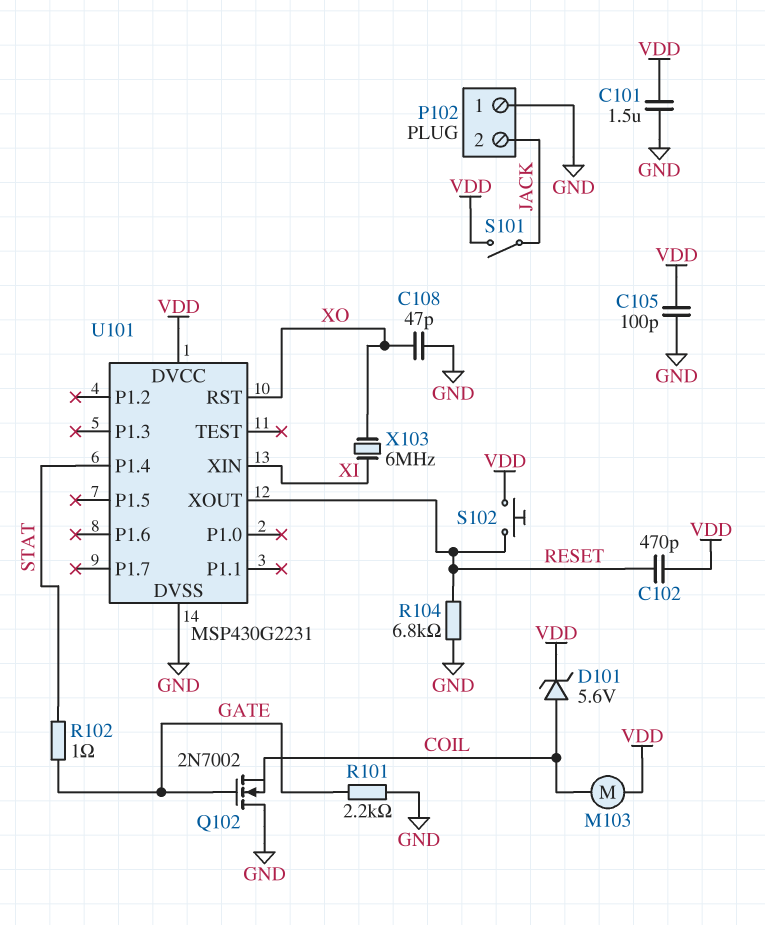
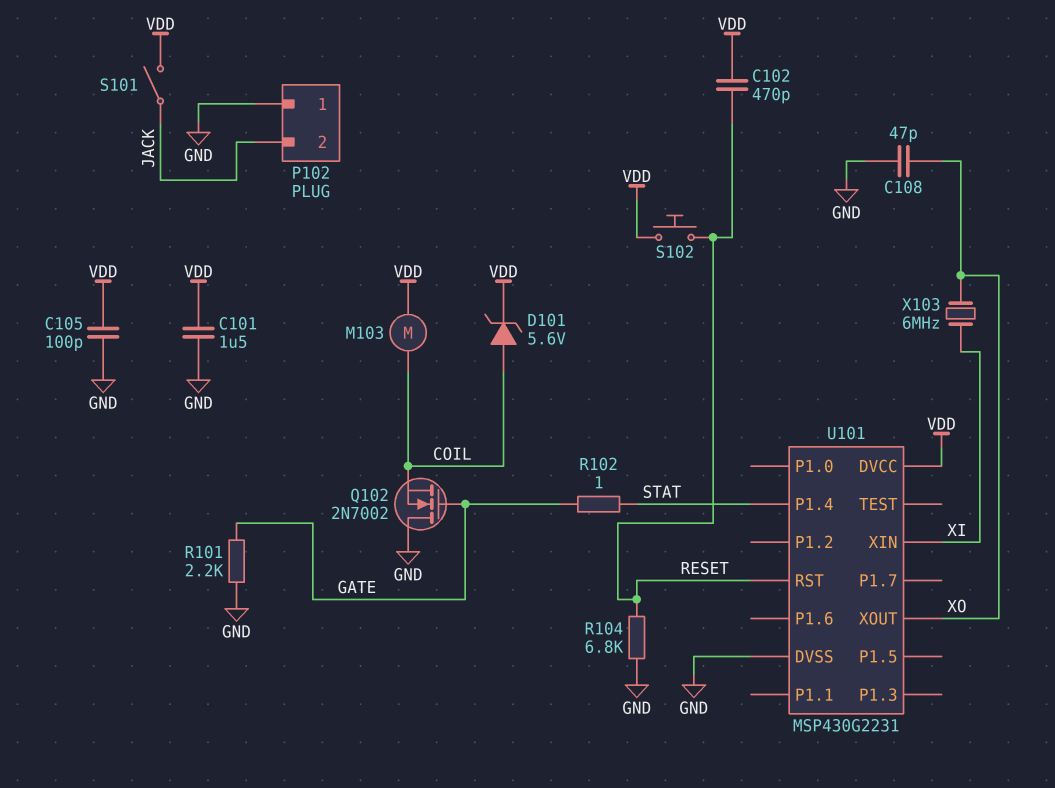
U101 pin RST: XO -> RESET
U101 pin XOUT: RESET -> XO

